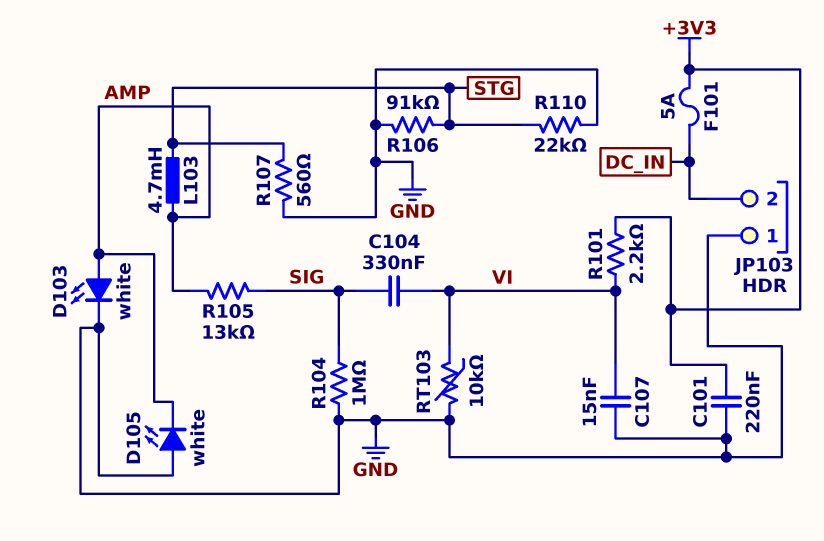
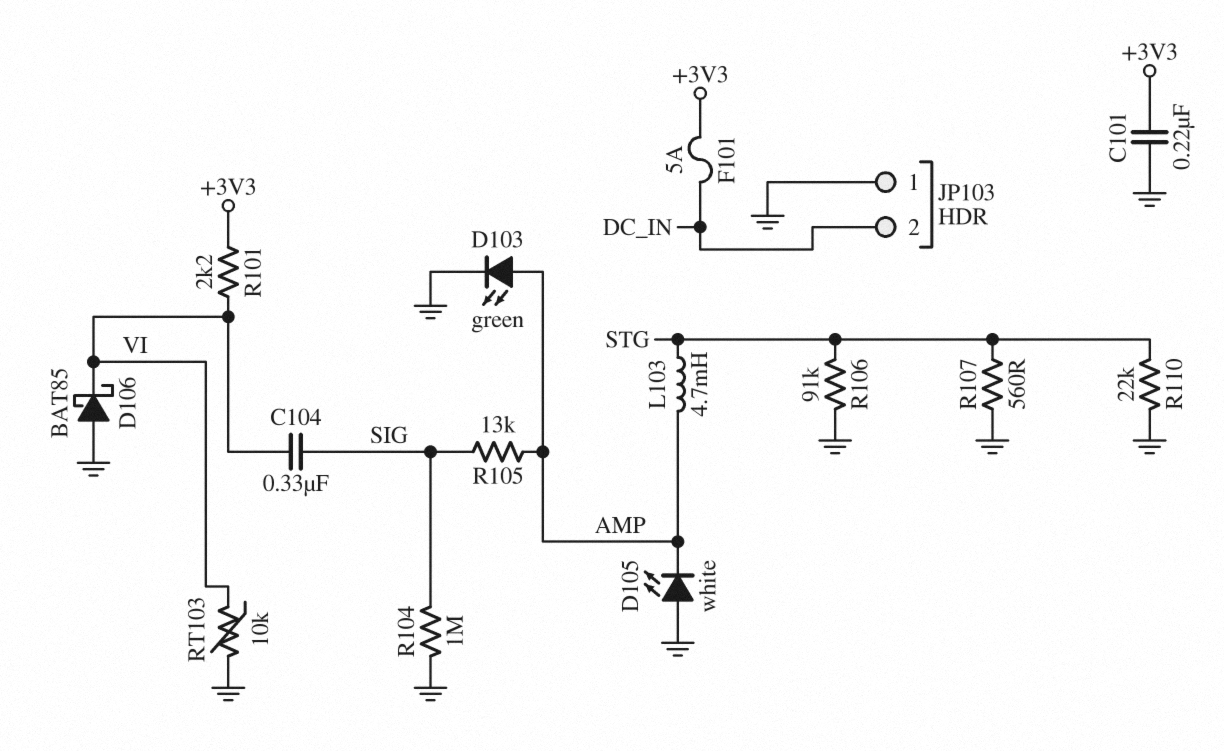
C107: 15nF (GND, VI) -> none
D103: LED white (A AMP, K GND) -> LED green (A AMP, K GND)
D106: none -> schottky BAT85 (A GND, K VI)

